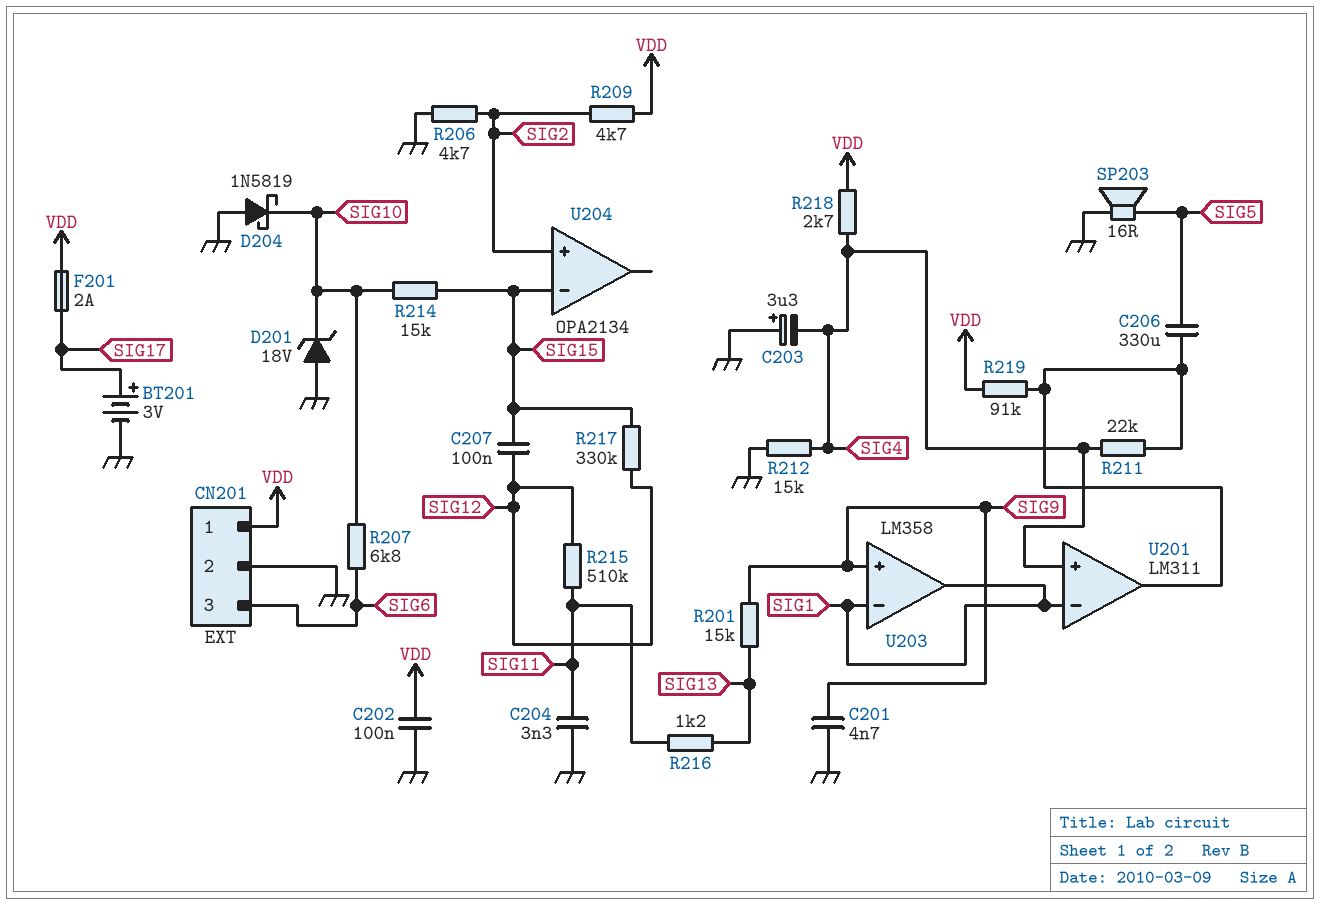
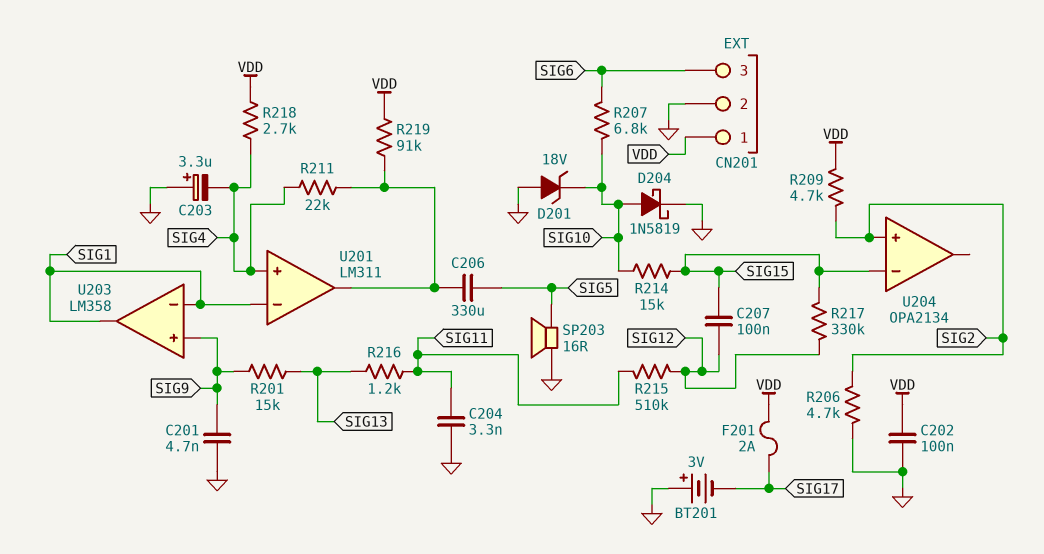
BT201: 3V (plus SIG17, minus GND) -> 3V (plus GND, minus SIG17)
D204: schottky 1N5819 (A GND, K SIG10) -> schottky 1N5819 (A SIG10, K GND)
R212: 15k (GND, SIG4) -> none

